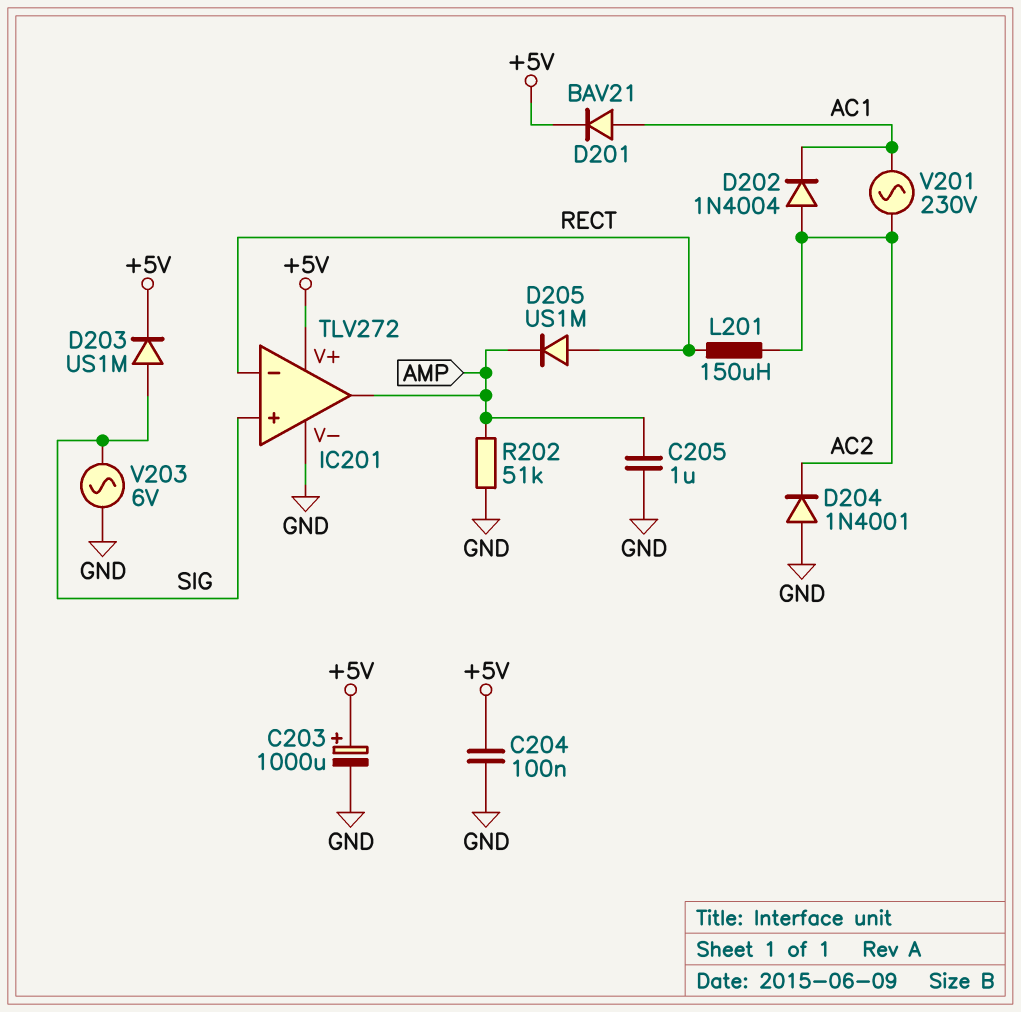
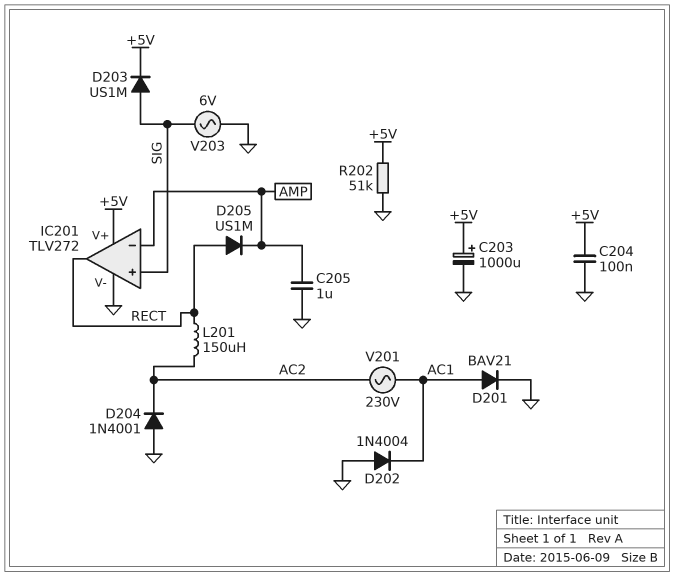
D201: diode BAV21 (A AC1, K +5V) -> diode BAV21 (A AC1, K GND)
D202: diode 1N4004 (A AC2, K AC1) -> diode 1N4004 (A GND, K AC1)
IC201 pin in-: RECT -> AMP
IC201 pin out: AMP -> RECT
R202: 51k (AMP, GND) -> 51k (+5V, GND)

